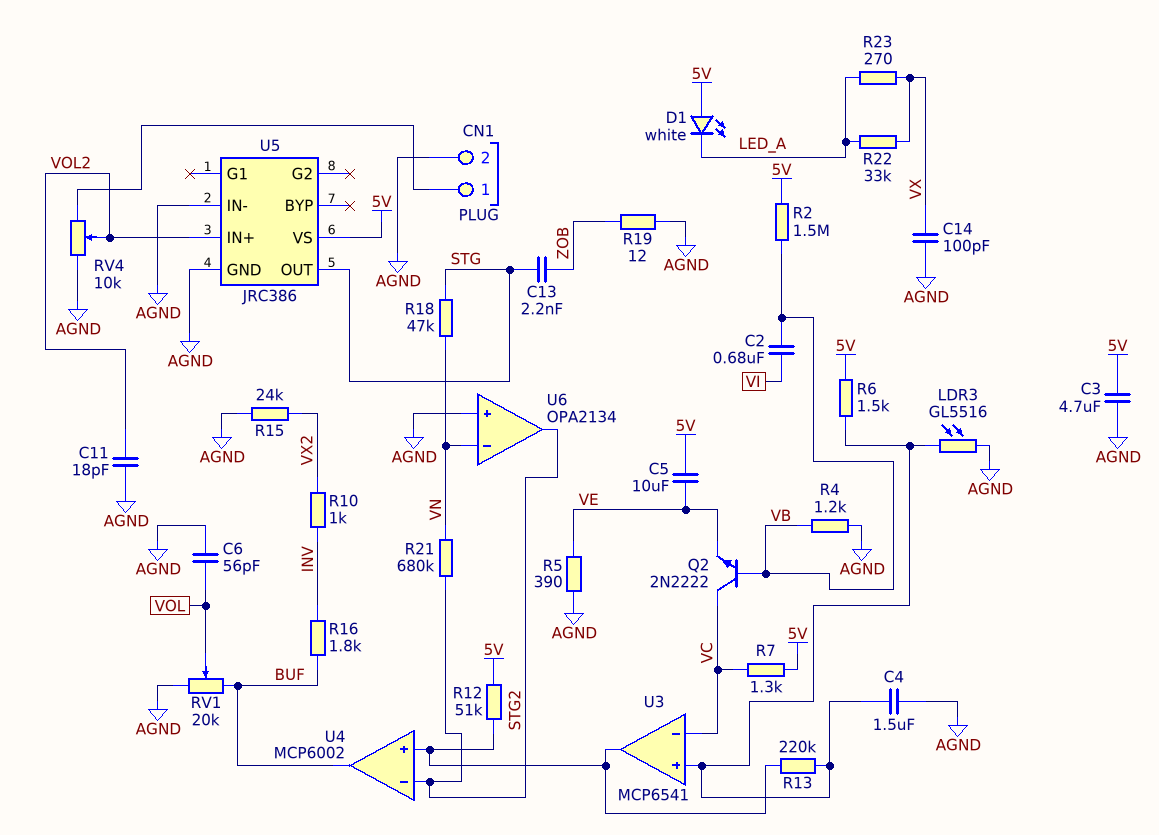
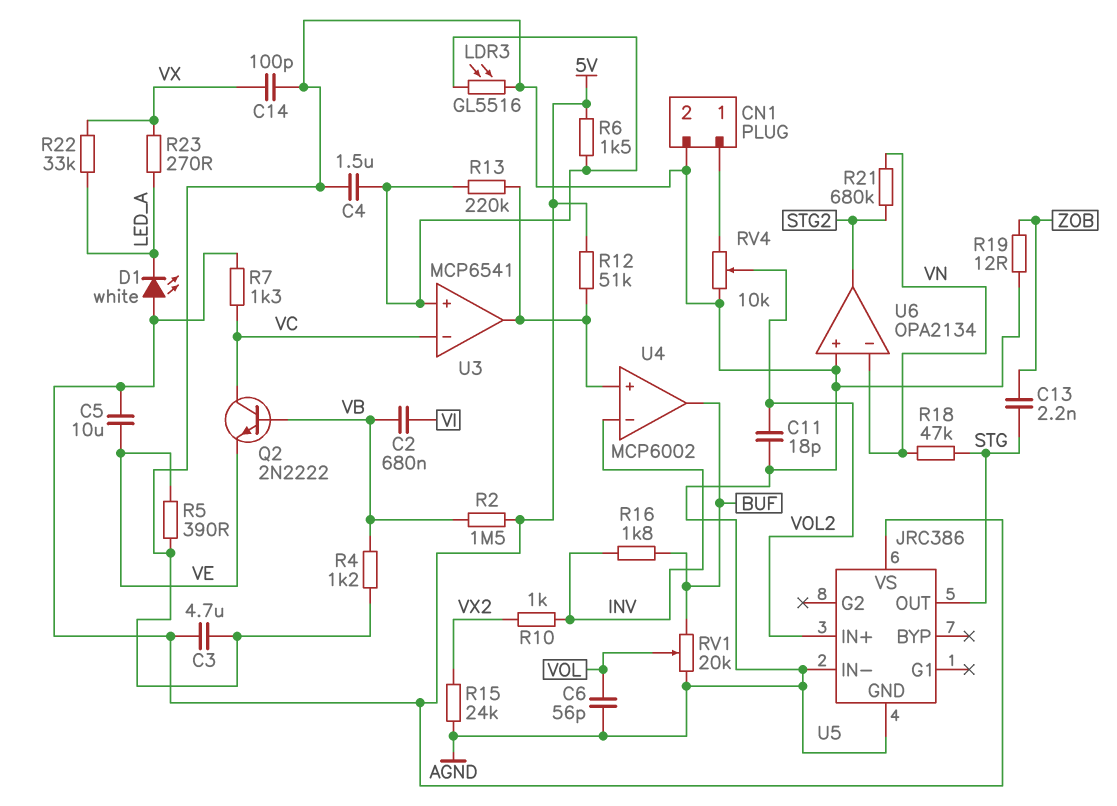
U4 pin in-: STG2 -> INV

